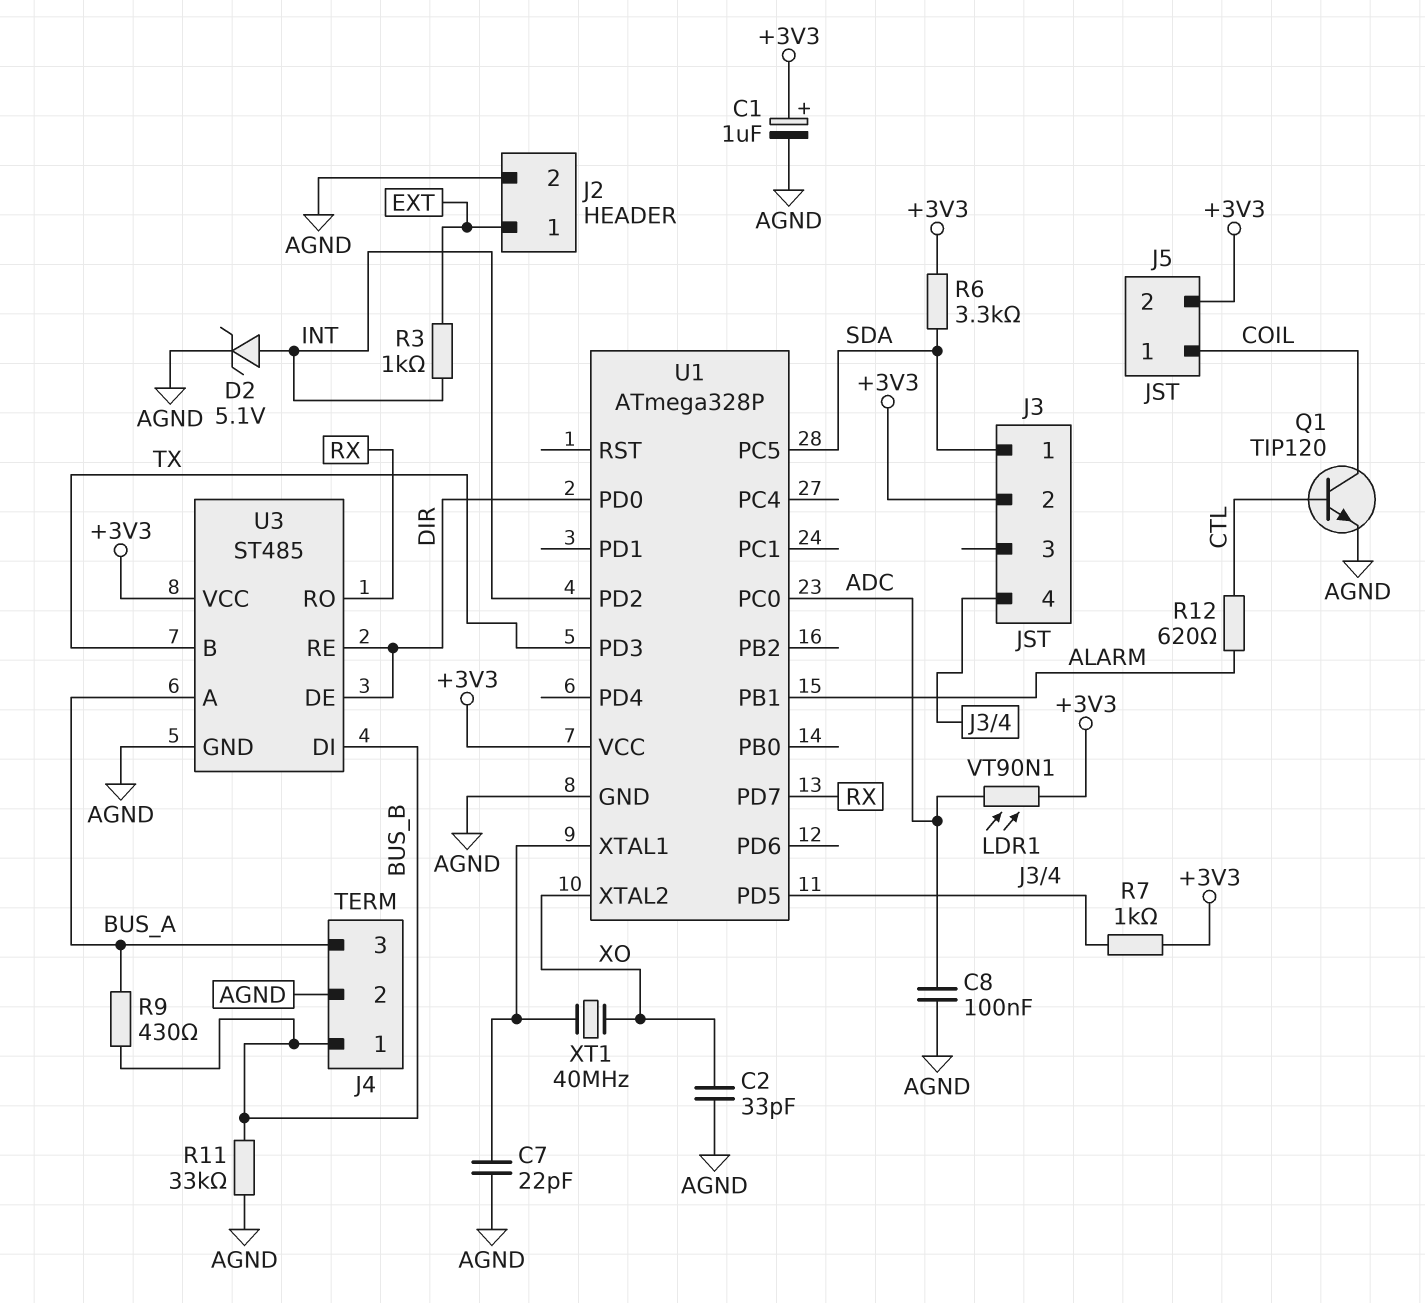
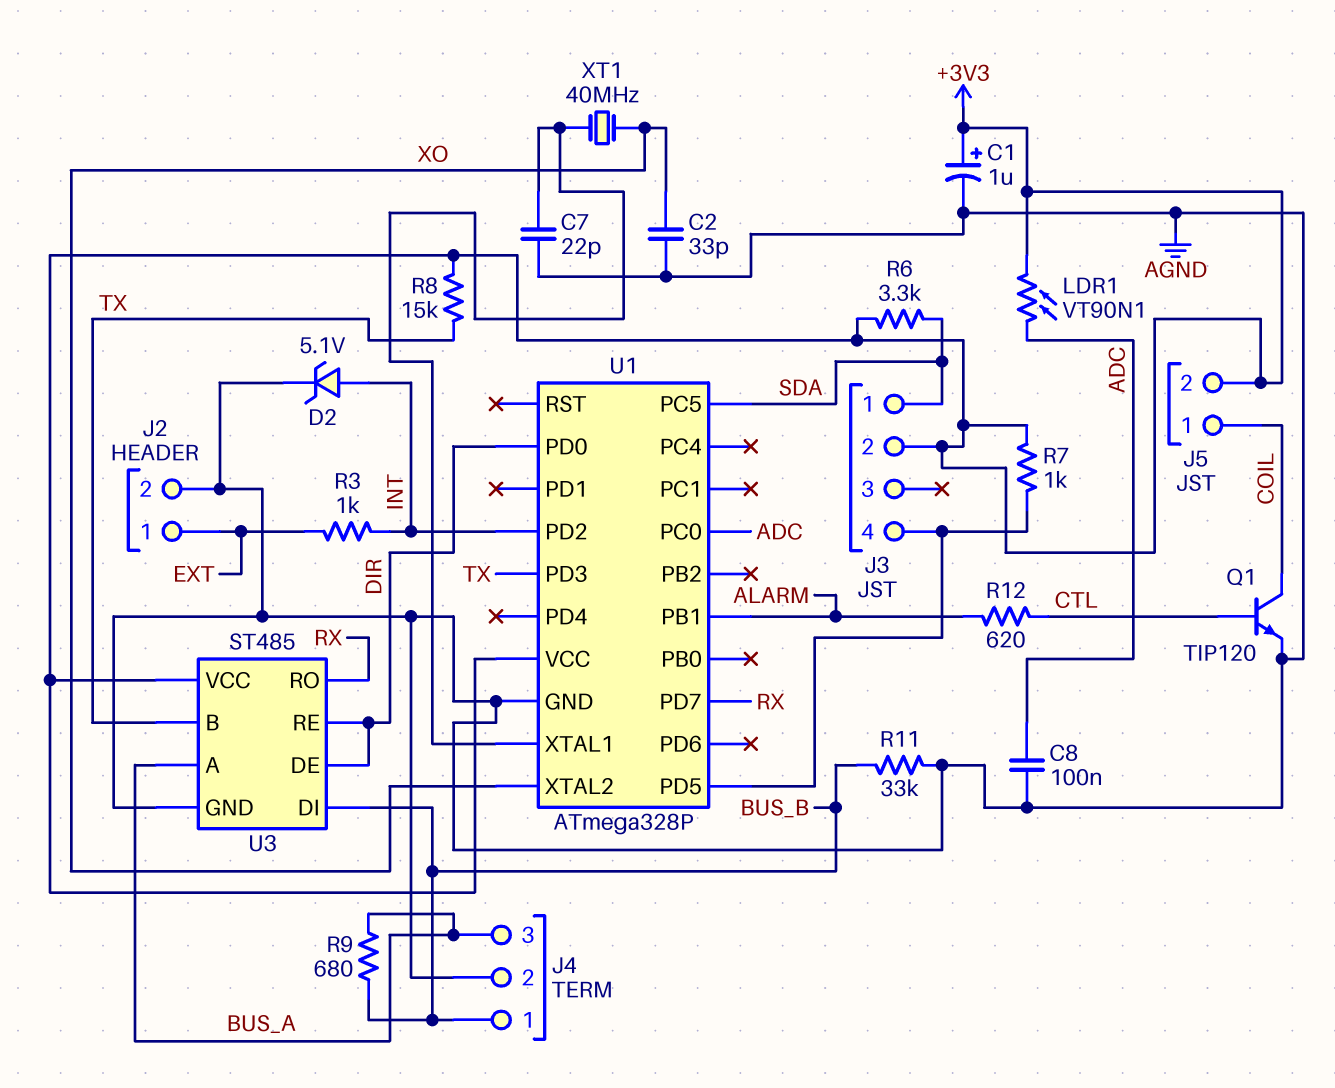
R8: none -> 15k (+3V3, TX)
R9: 430 (BUS_A, BUS_B) -> 680 (BUS_A, BUS_B)

